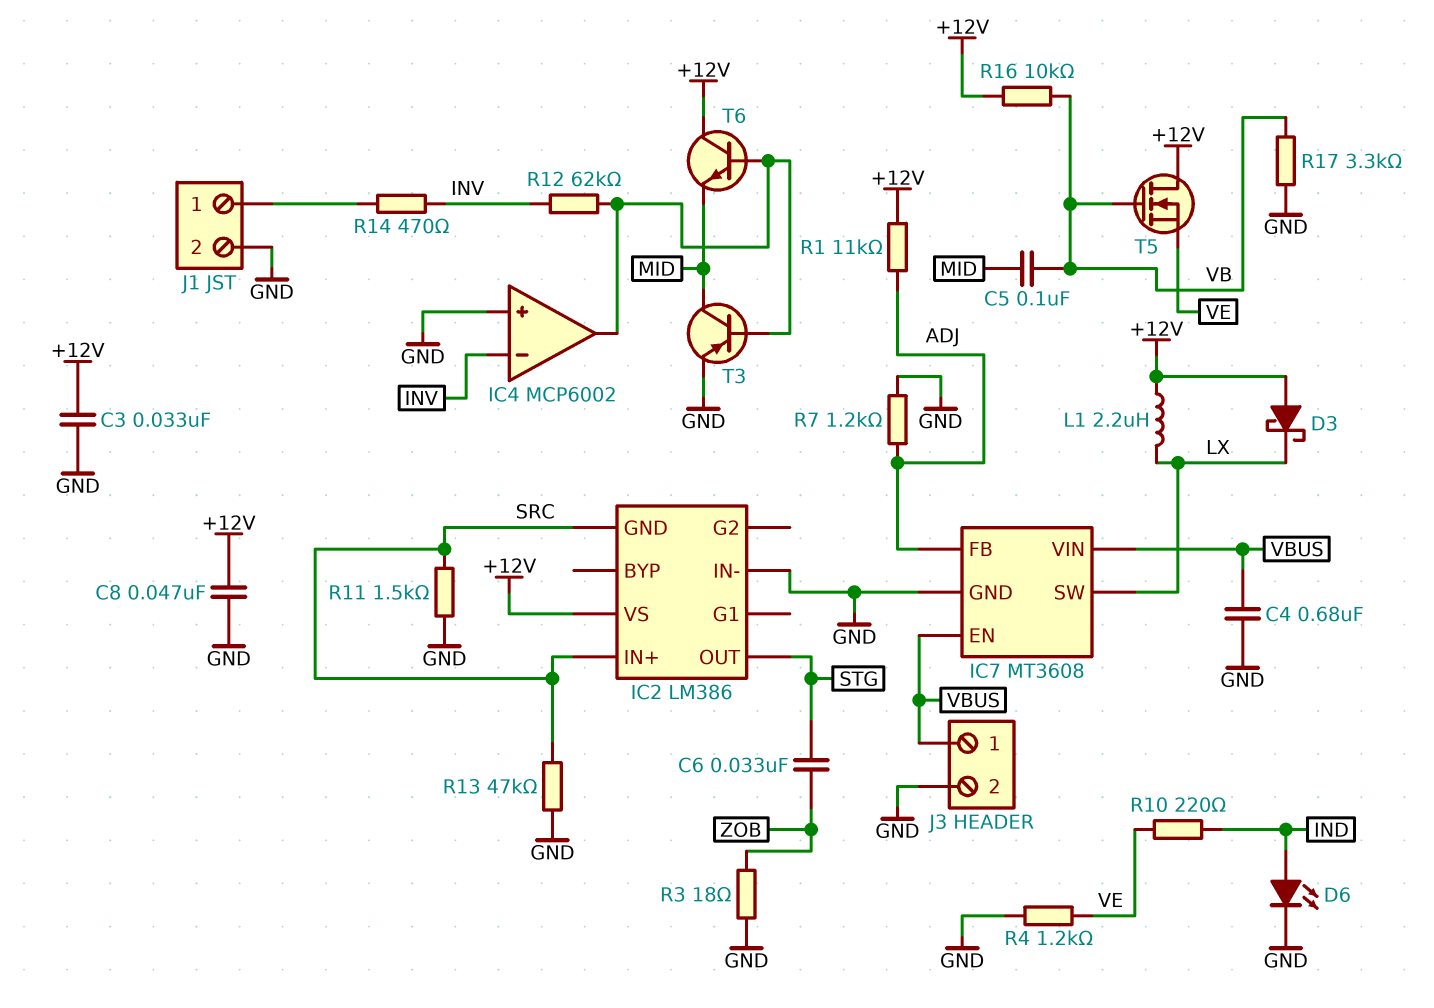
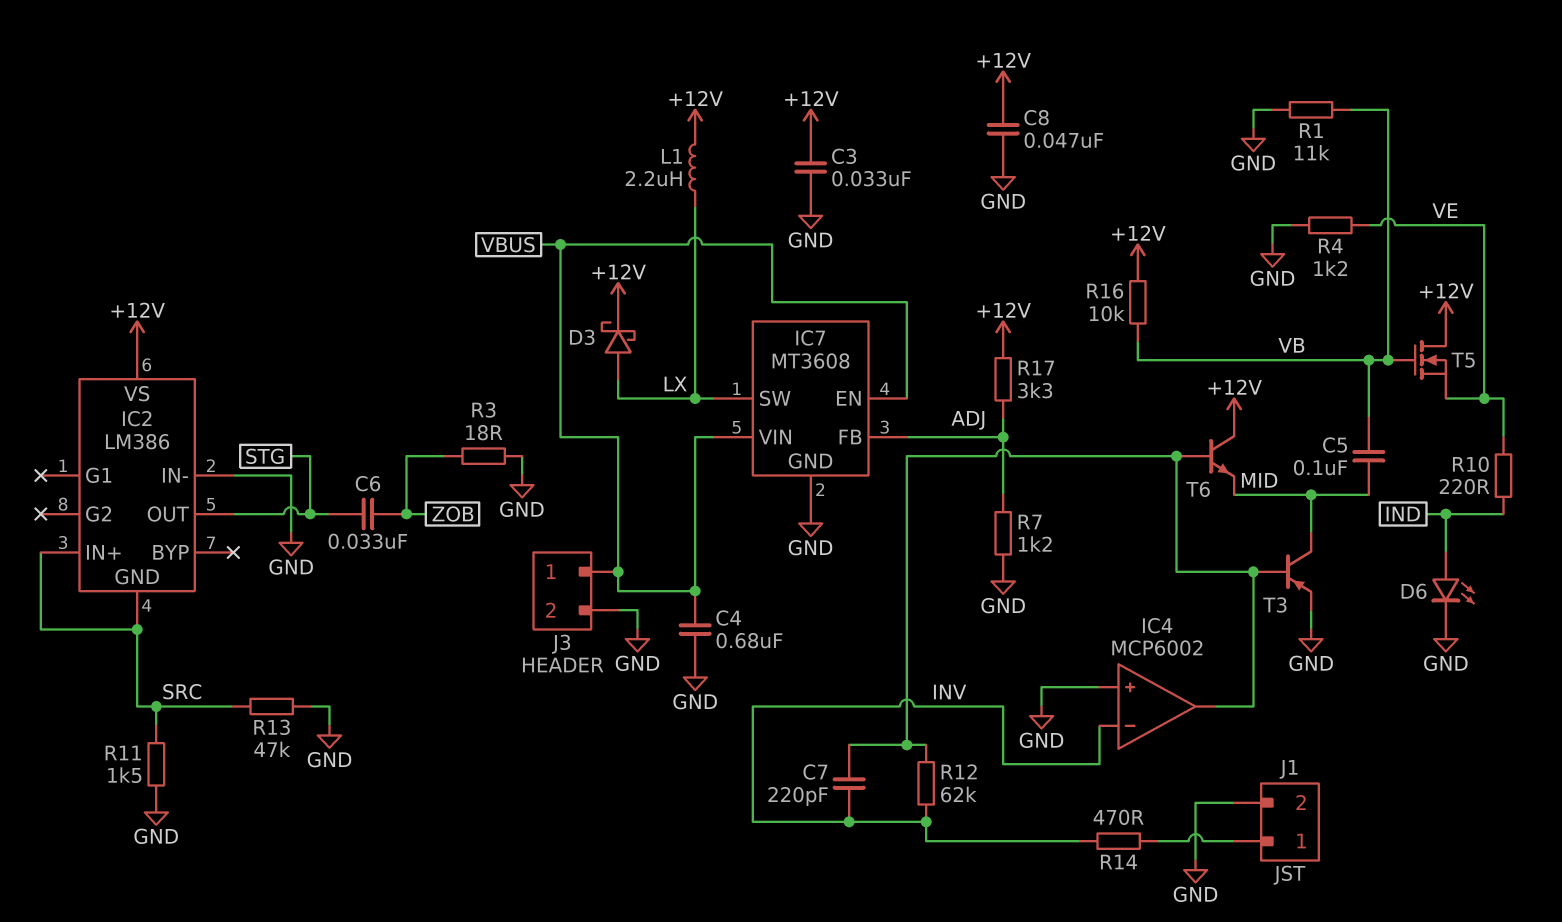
C7: none -> 220pF (IC4/out, INV)
D3: schottky (A +12V, K LX) -> schottky (A LX, K +12V)
R1: 11k (+12V, ADJ) -> 11k (GND, VB)
R17: 3.3k (GND, VB) -> 3.3k (+12V, ADJ)

